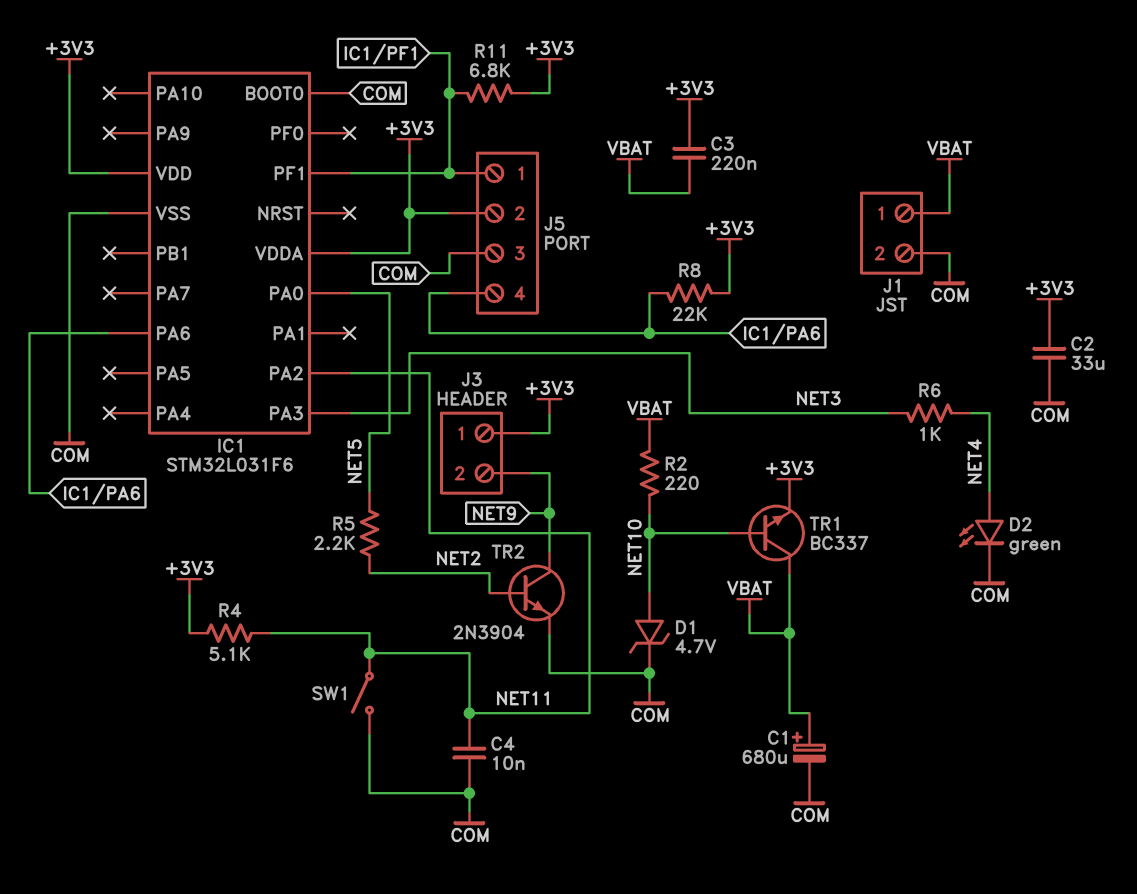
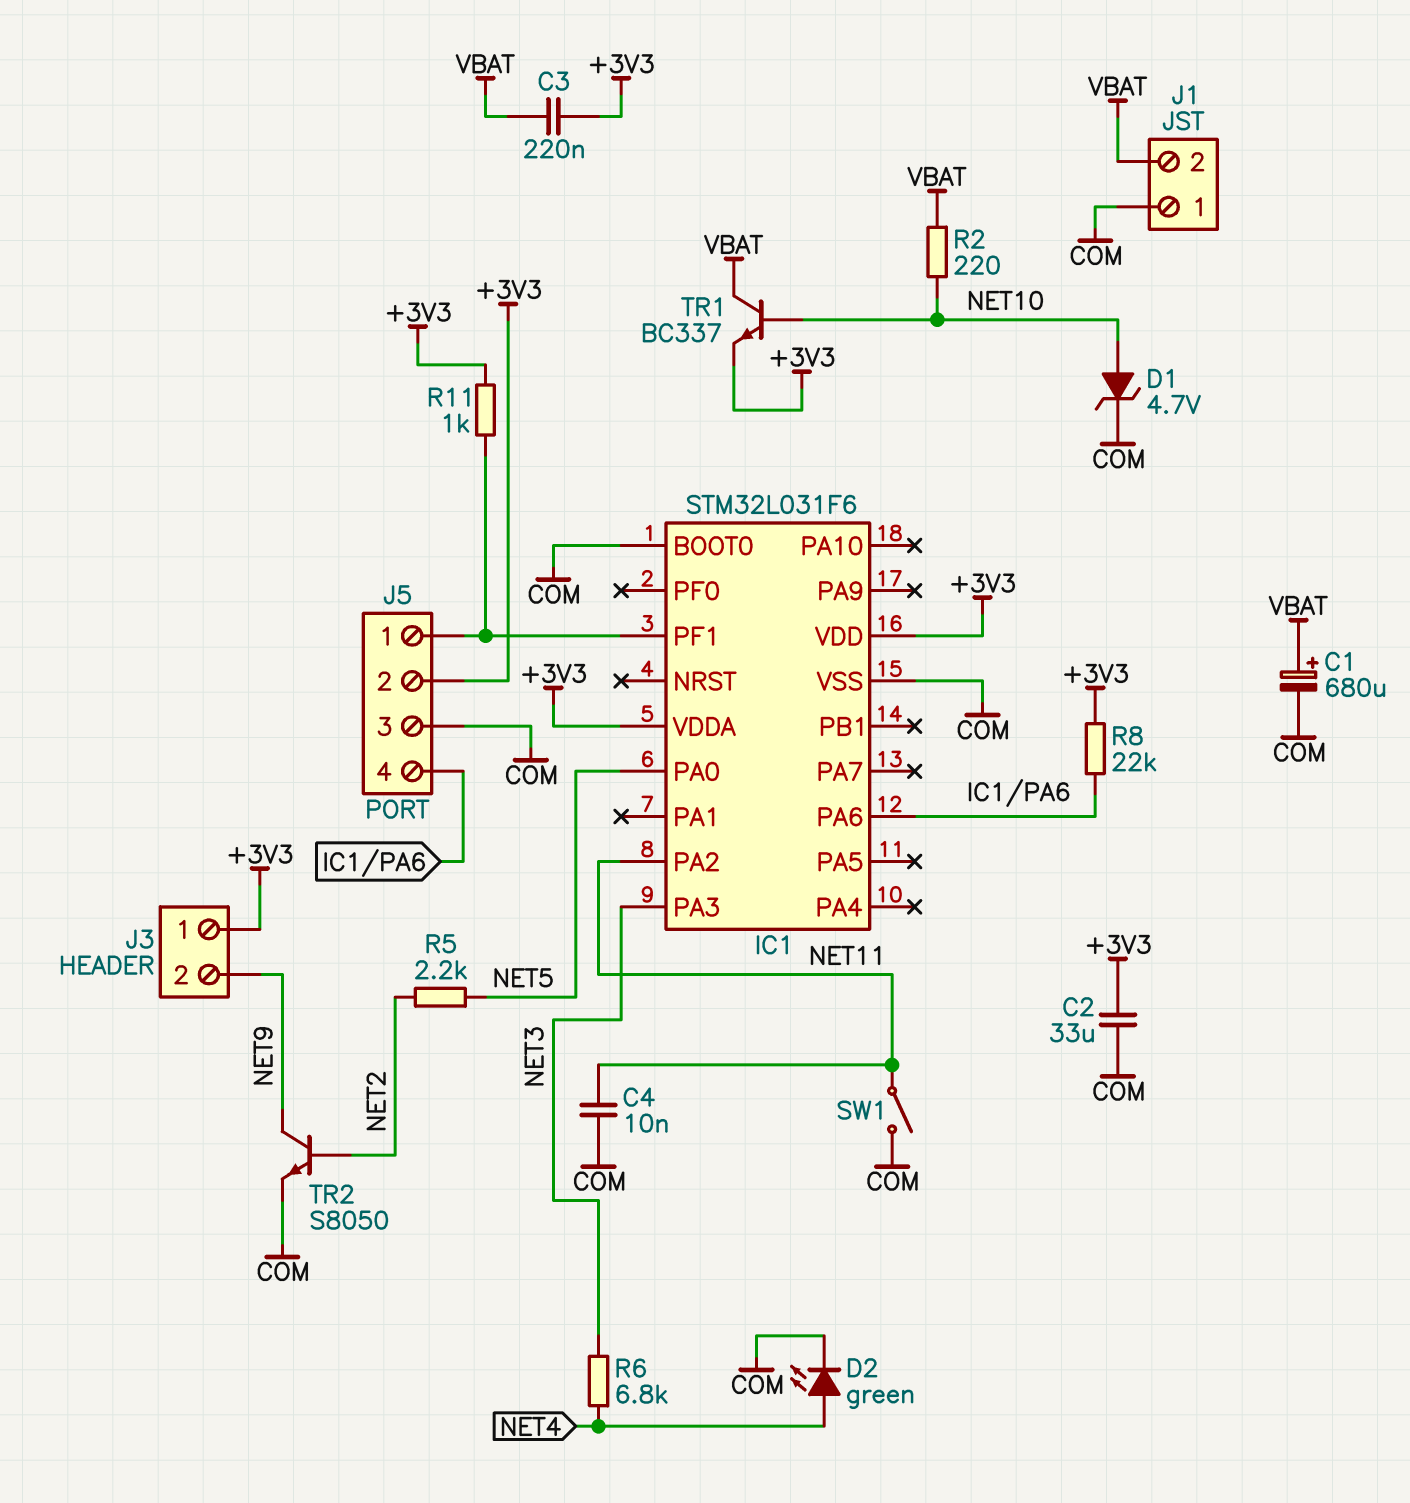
J1 pin 1: VBAT -> COM
J1 pin 2: COM -> VBAT
R4: 5.1k (+3V3, NET11) -> none
R6: 1k (NET3, NET4) -> 6.8k (NET3, NET4)
R11: 6.8k (+3V3, IC1/PF1) -> 1k (+3V3, IC1/PF1)
TR2: NPN 2N3904 (B NET2, C NET9, E COM) -> NPN S8050 (B NET2, C NET9, E COM)

